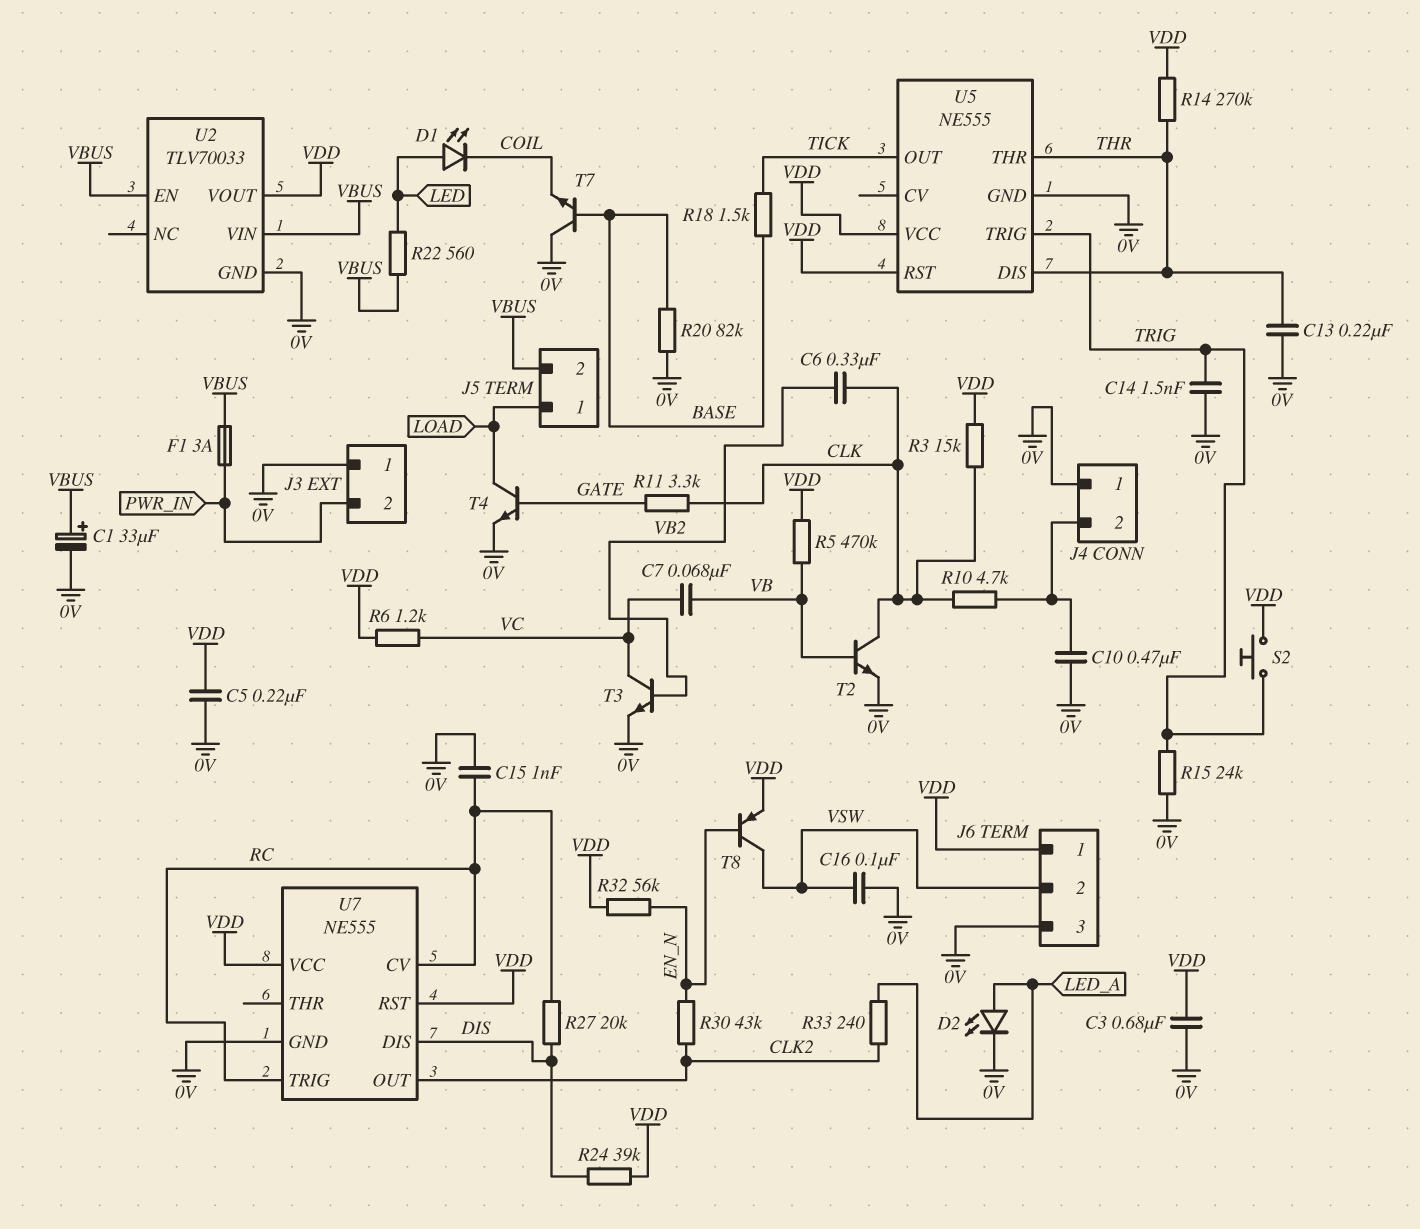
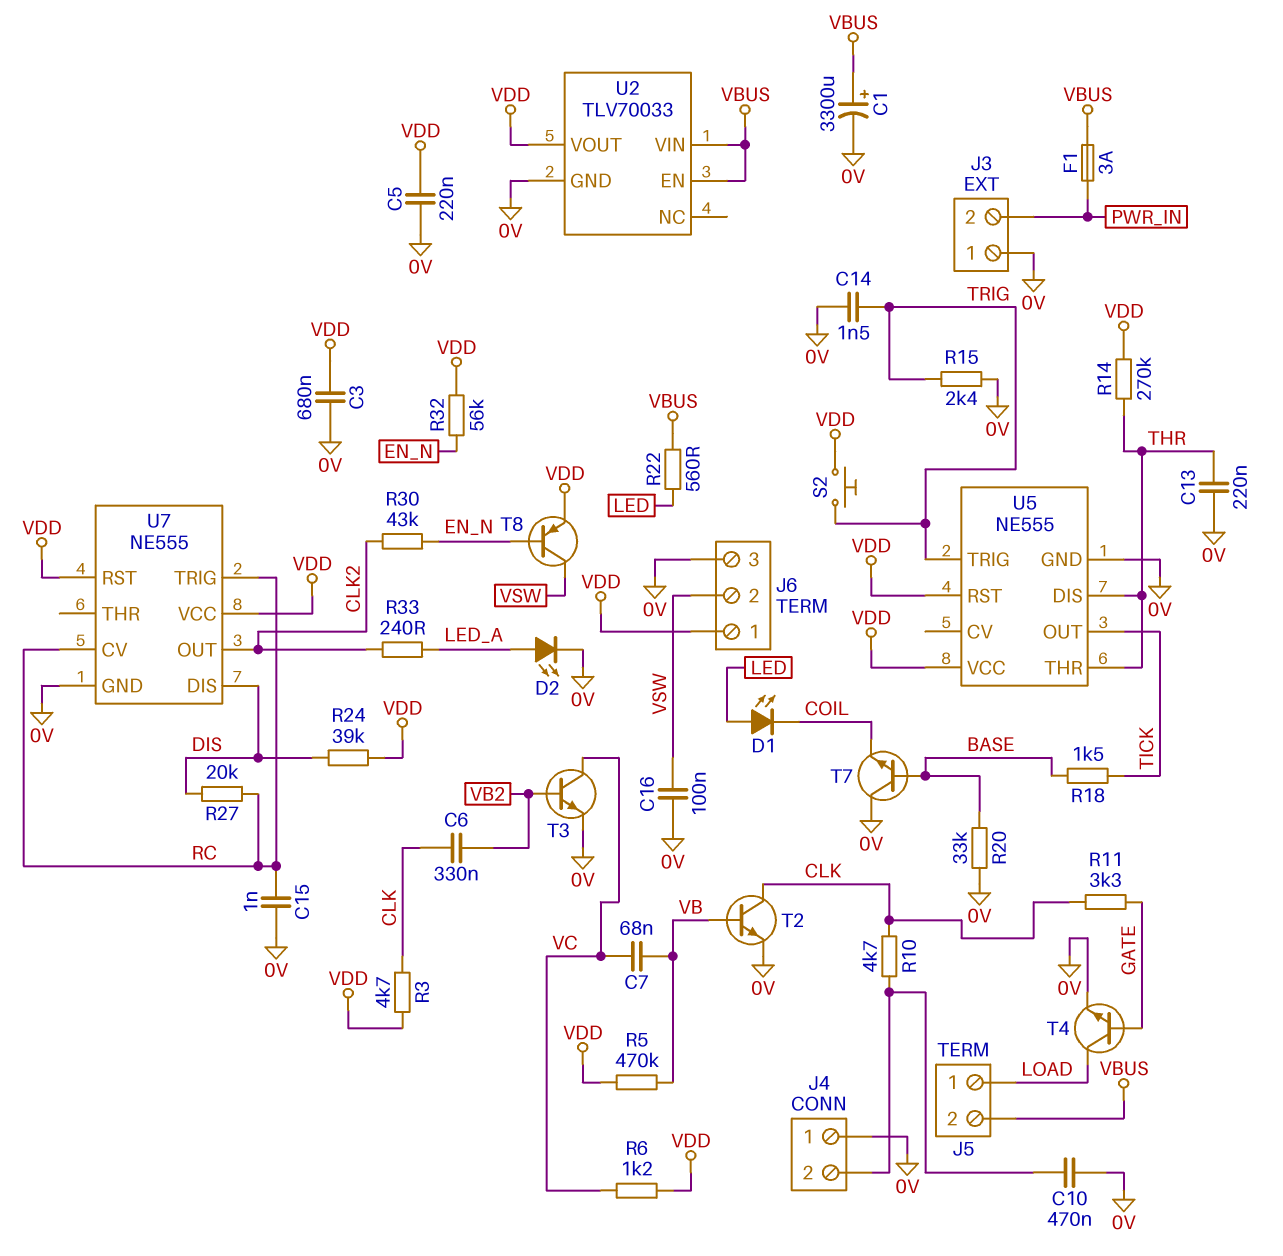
C1: 33uF (plus VBUS, minus 0V) -> 3300uF (plus VBUS, minus 0V)
R3: 15k (CLK, VDD) -> 4.7k (CLK, VDD)
R15: 24k (0V, TRIG) -> 2.4k (0V, TRIG)
R20: 82k (0V, BASE) -> 33k (0V, BASE)

